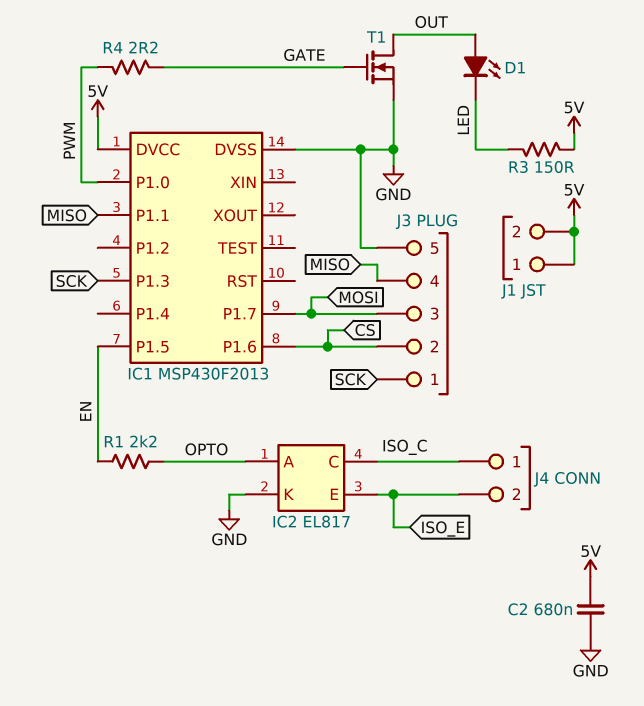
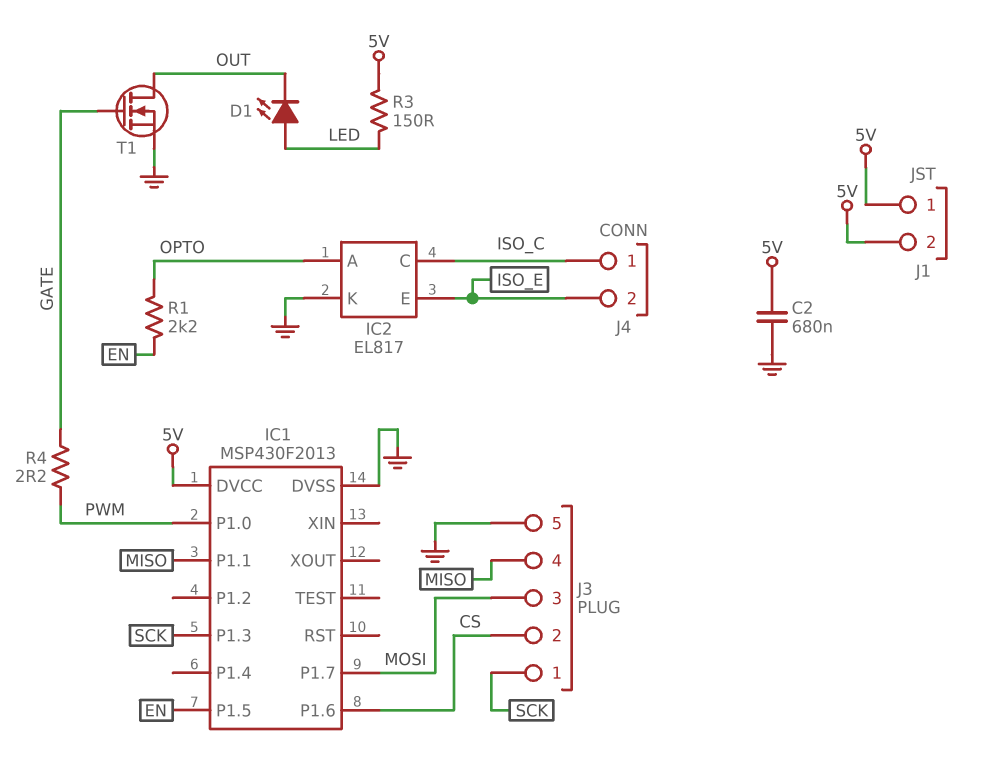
D1: LED (A OUT, K LED) -> LED (A LED, K OUT)

